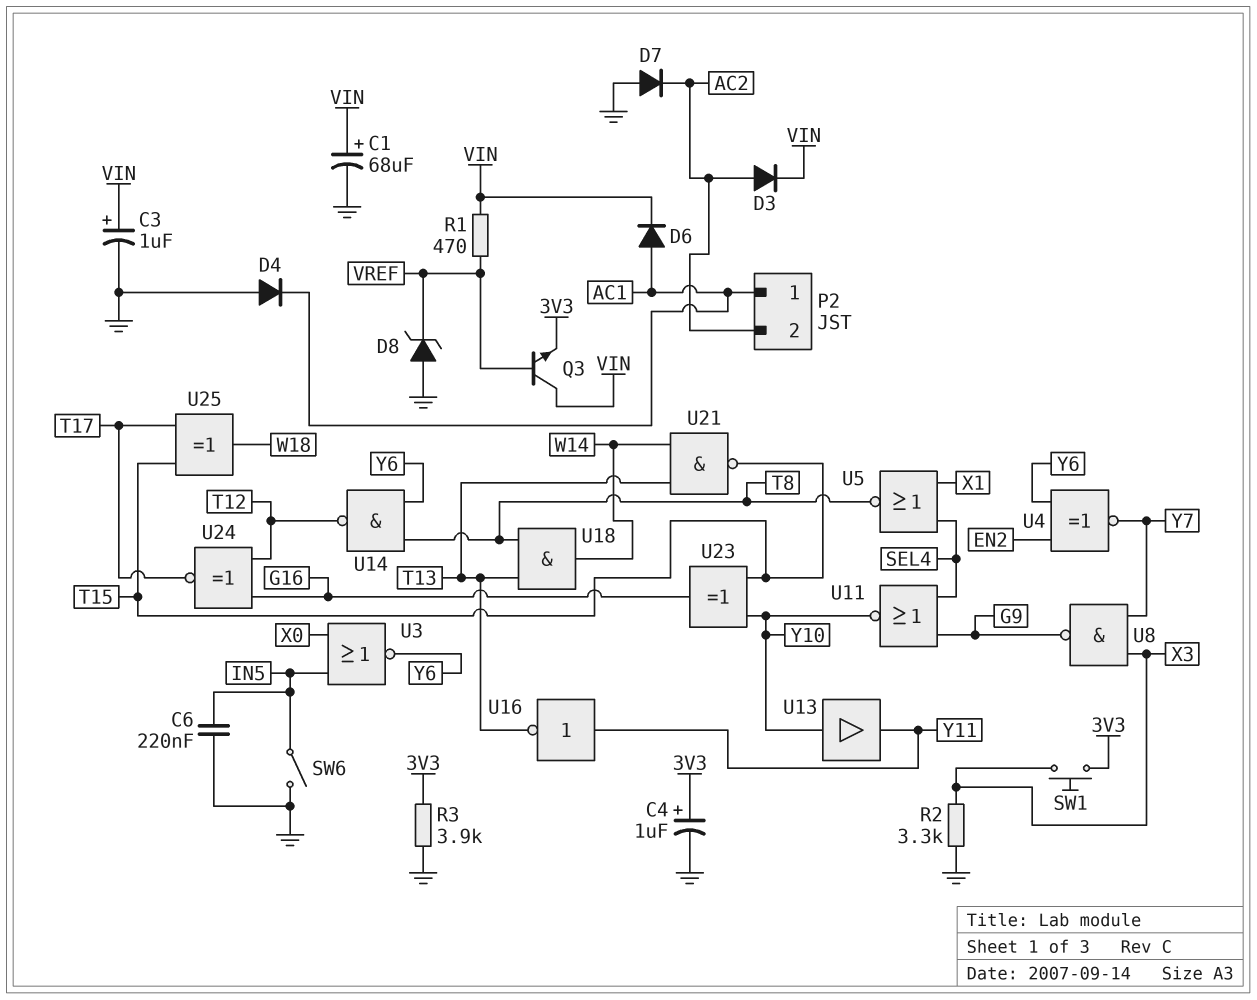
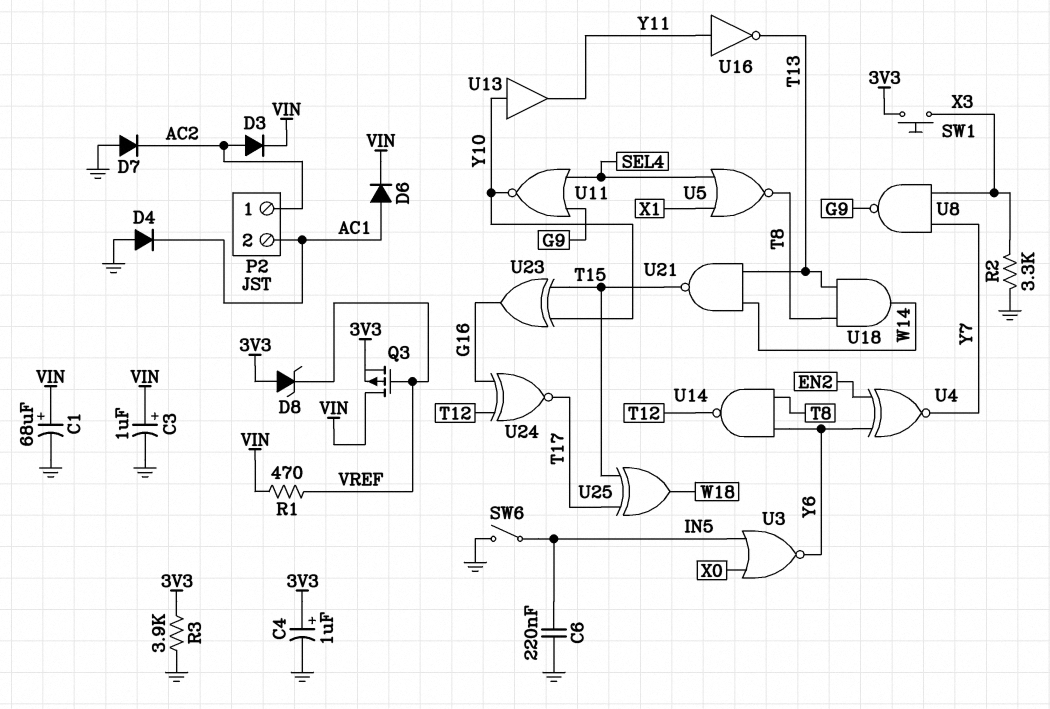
D8: zener (A GND, K VREF) -> zener (A 3V3, K VREF)
P2 pin 1: AC1 -> AC2
P2 pin 2: AC2 -> AC1
Q3: NPN (B VREF, C VIN, E 3V3) -> PMOS (G VREF, D VIN, S 3V3)

